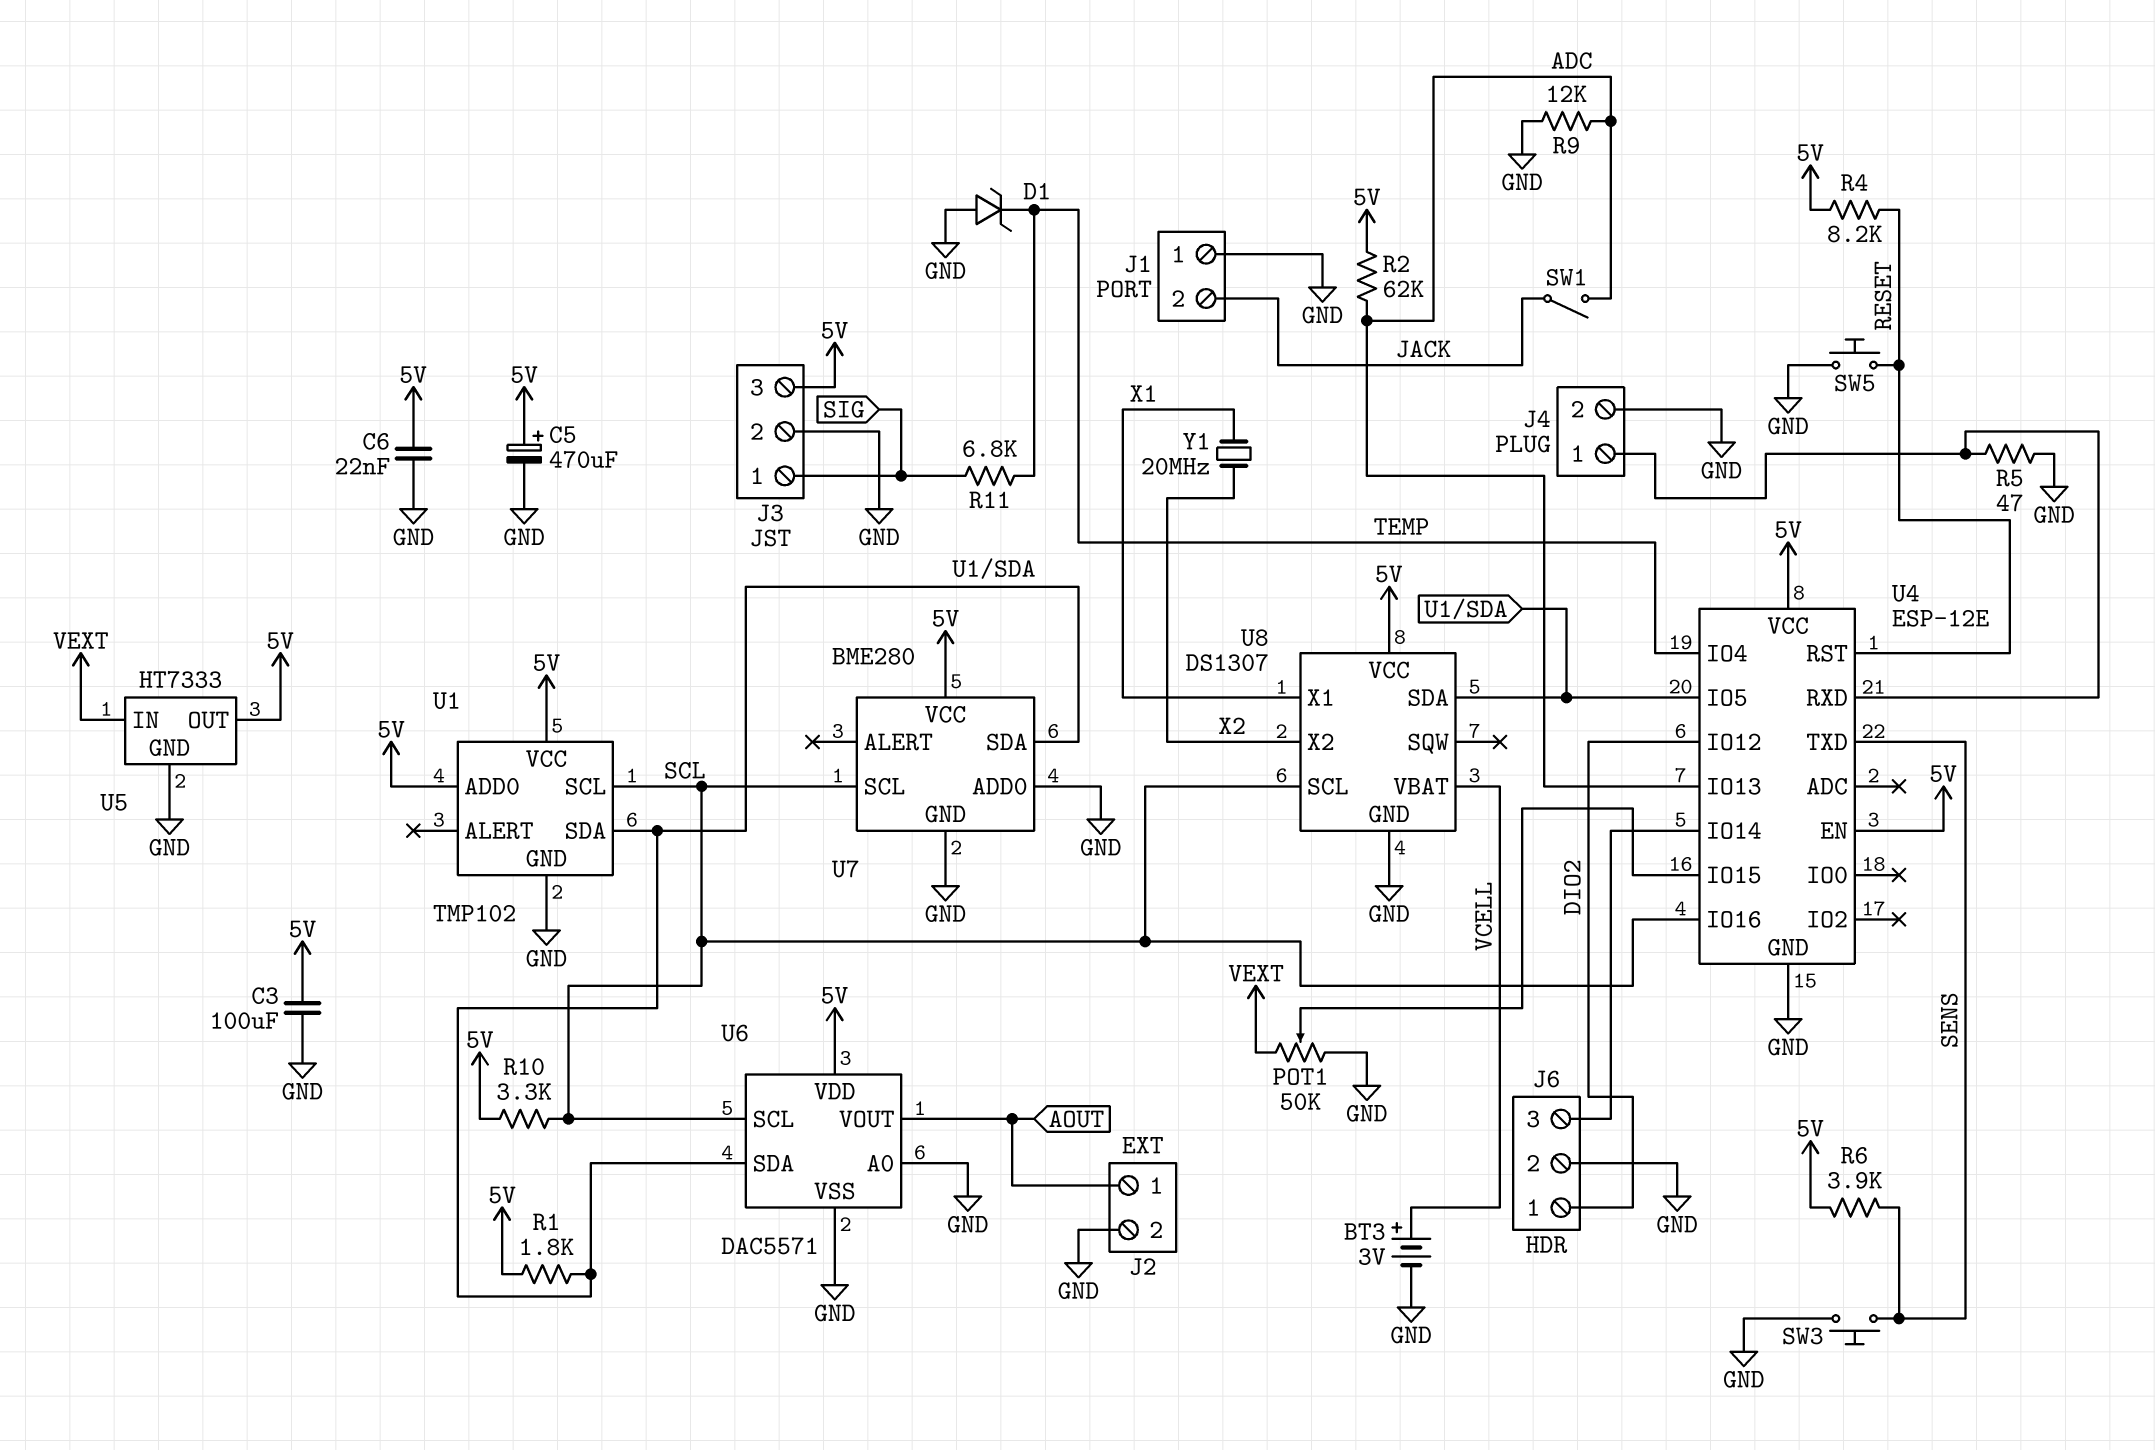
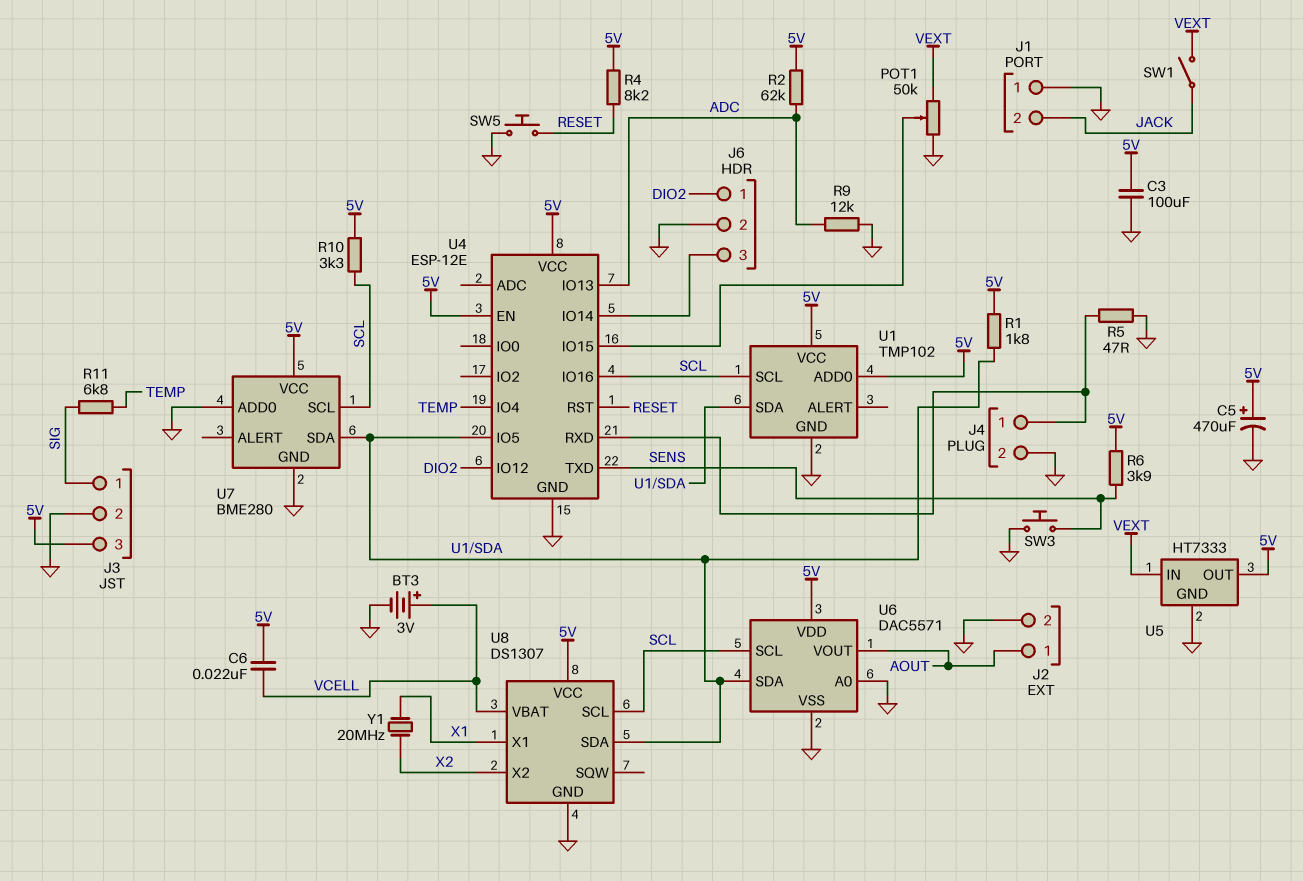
C6: 22nF (5V, GND) -> 22nF (5V, VCELL)
D1: zener (A GND, K TEMP) -> none
SW1: switch (ADC, JACK) -> switch (JACK, VEXT)

